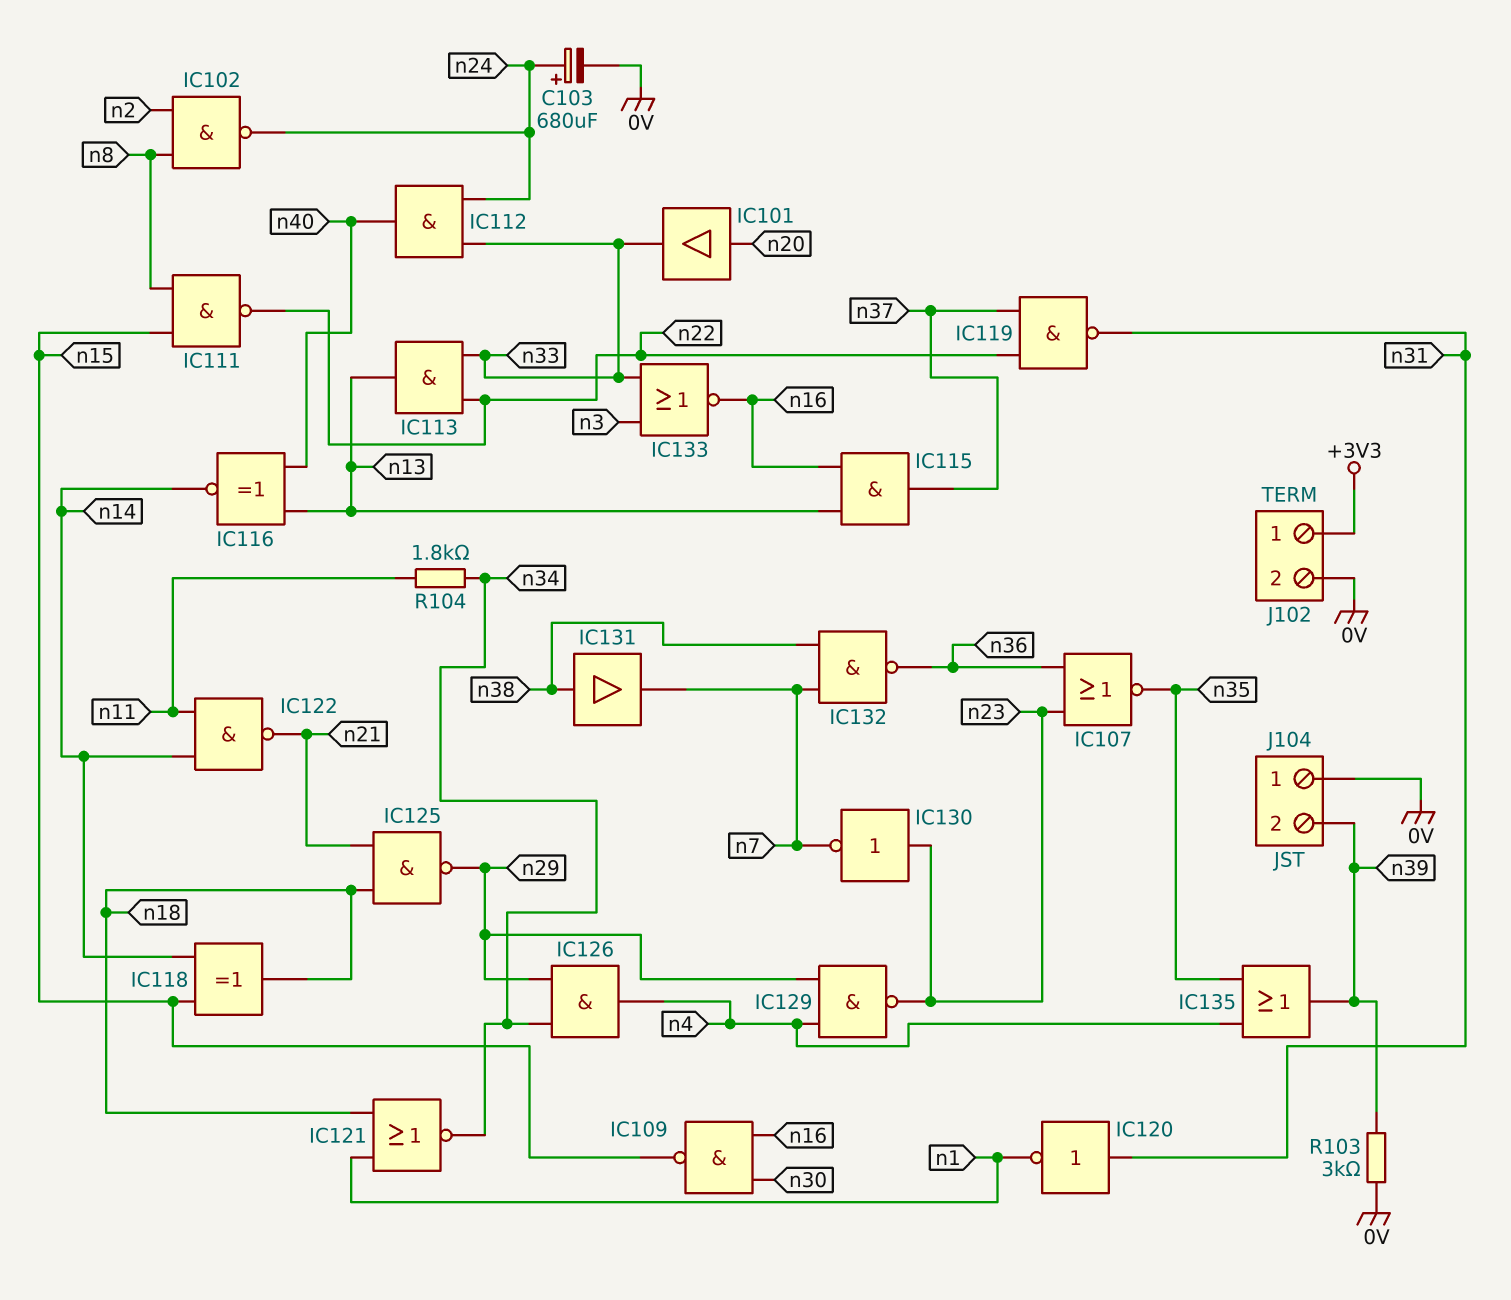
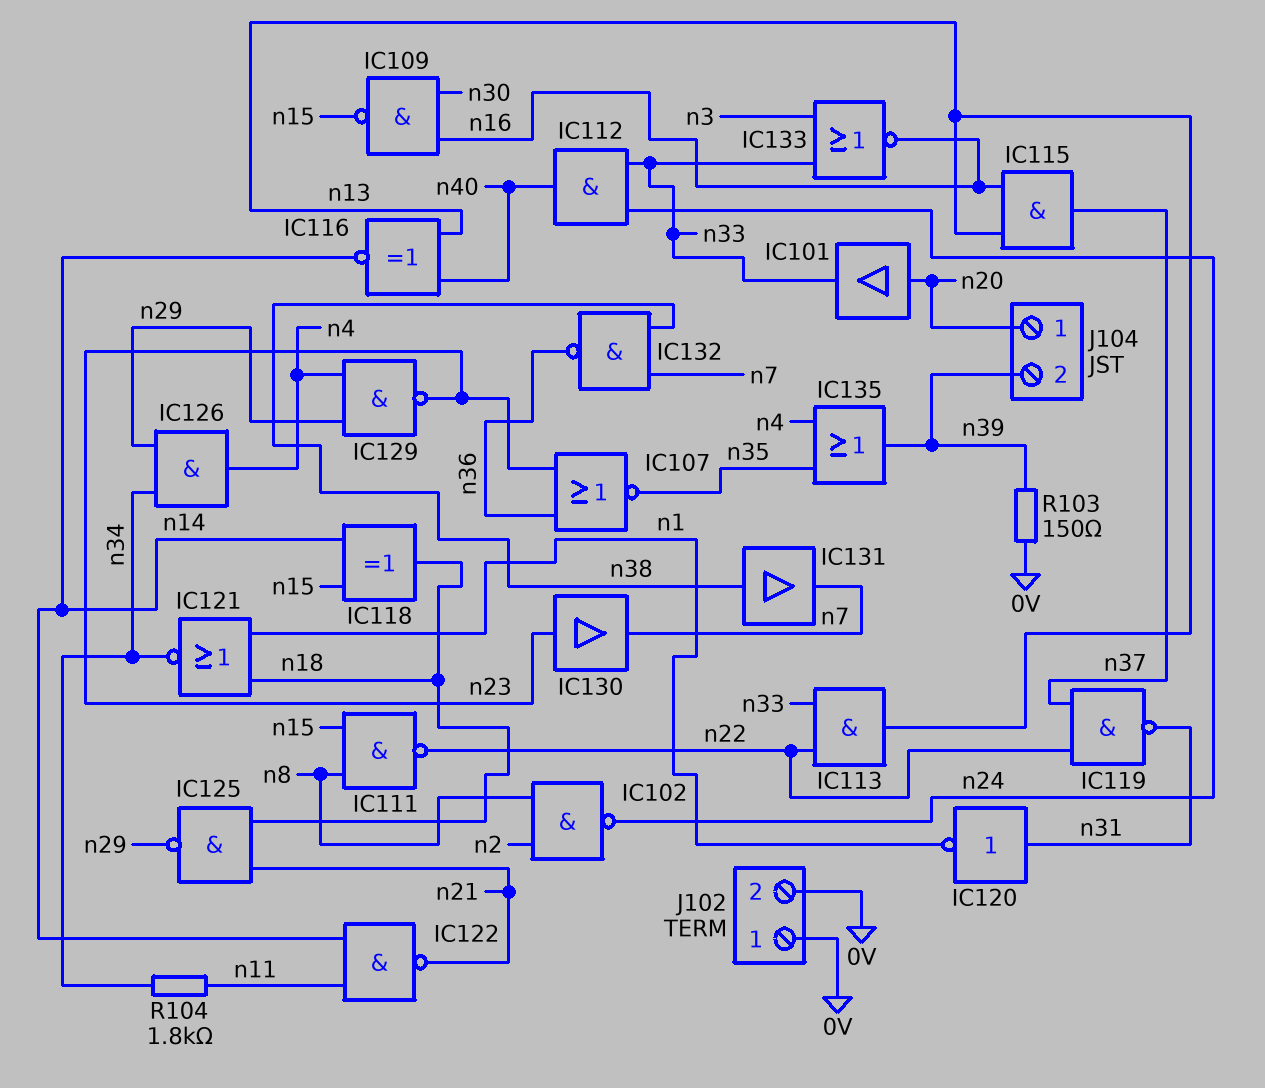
C103: 680uF (plus n24, minus 0V) -> none
IC130: NOT (in n23, out n7) -> buffer (in n23, out n7)
J102 pin 1: +3V3 -> 0V
J104 pin 1: 0V -> n20
R103: 3k (0V, n39) -> 150 (0V, n39)

